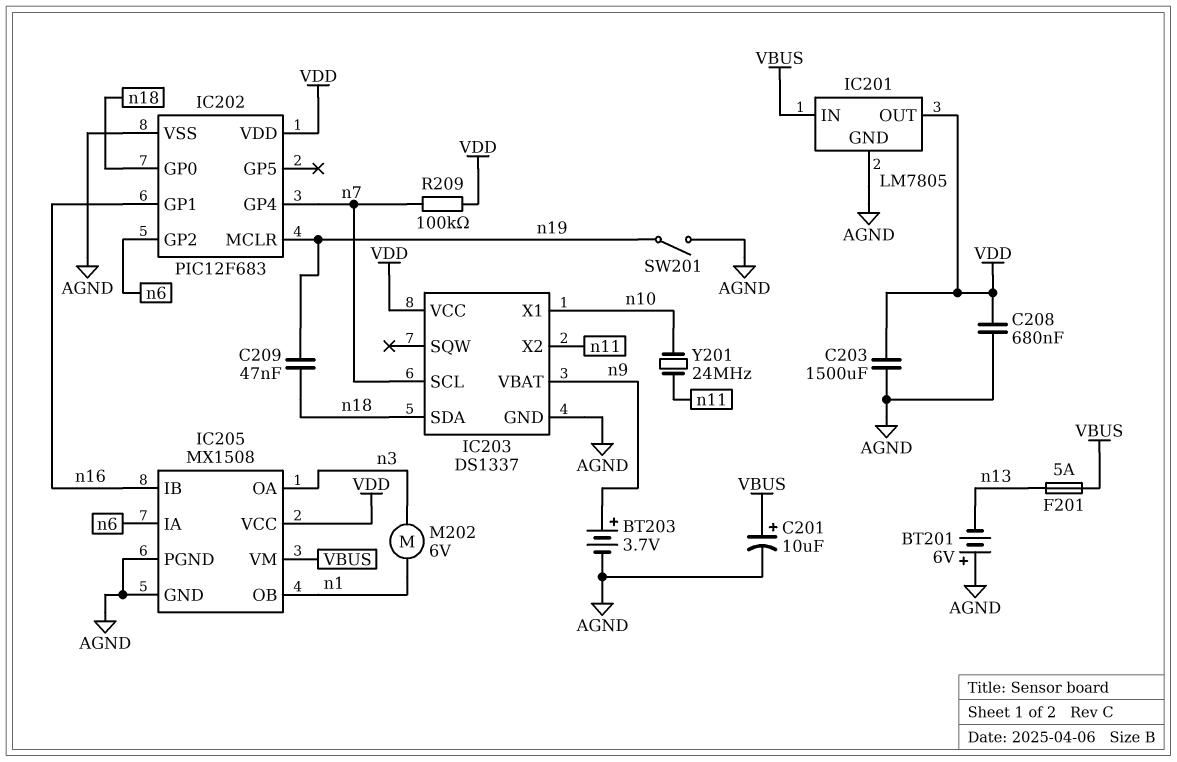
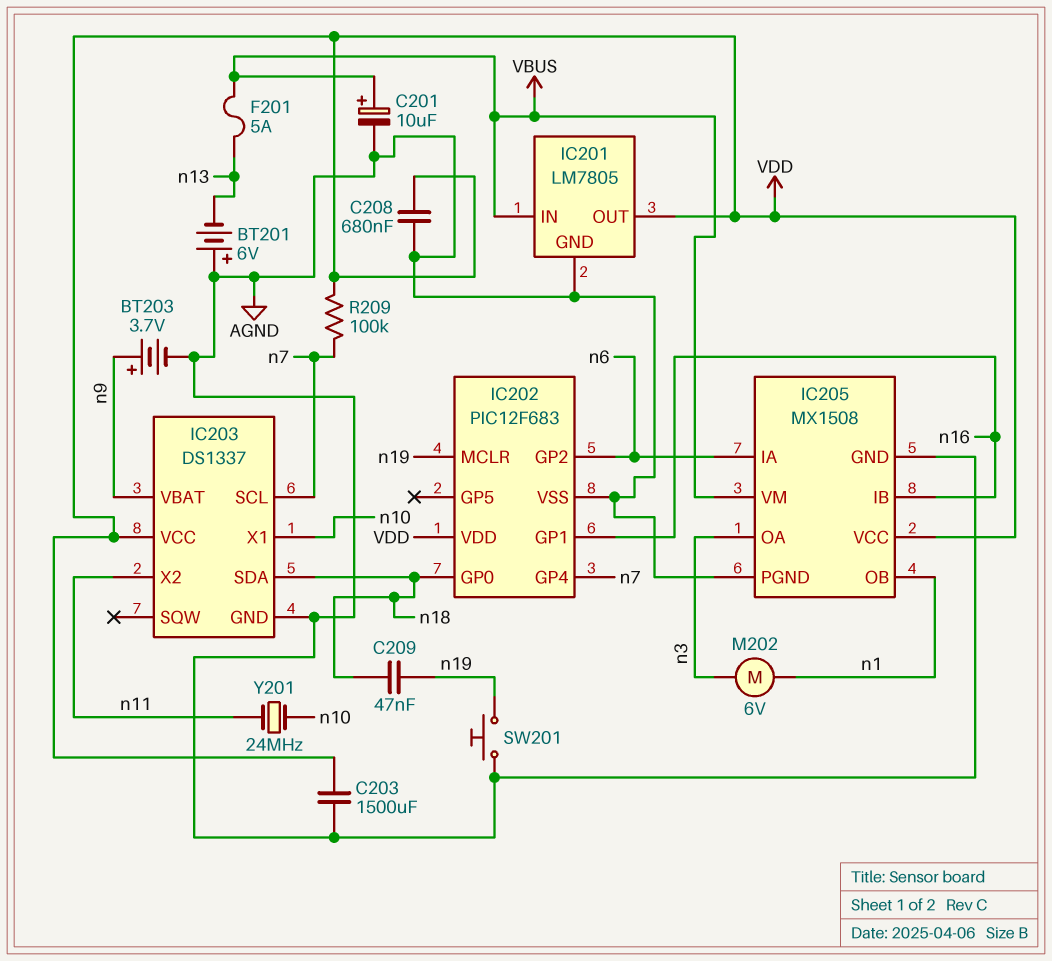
SW201: switch (AGND, n19) -> button (AGND, n19)

